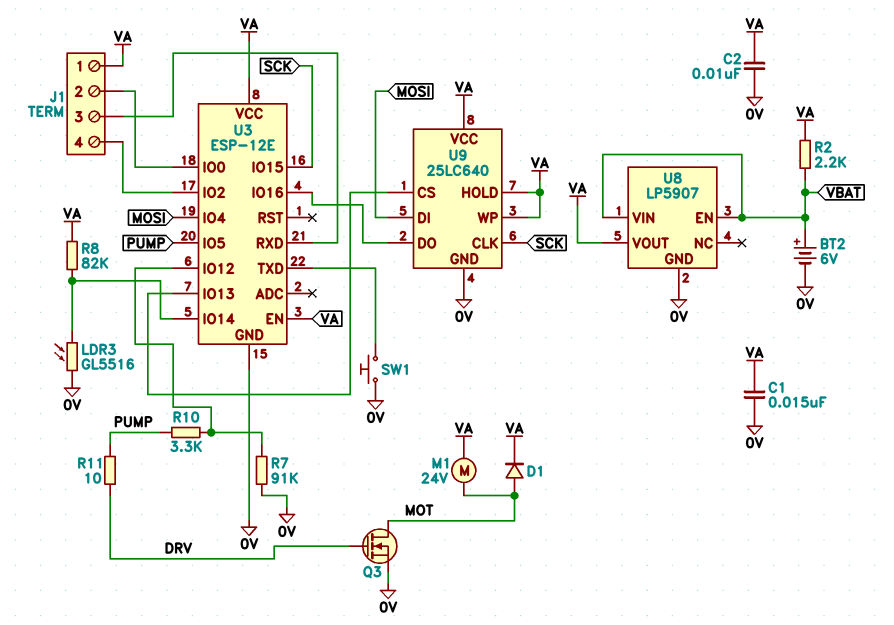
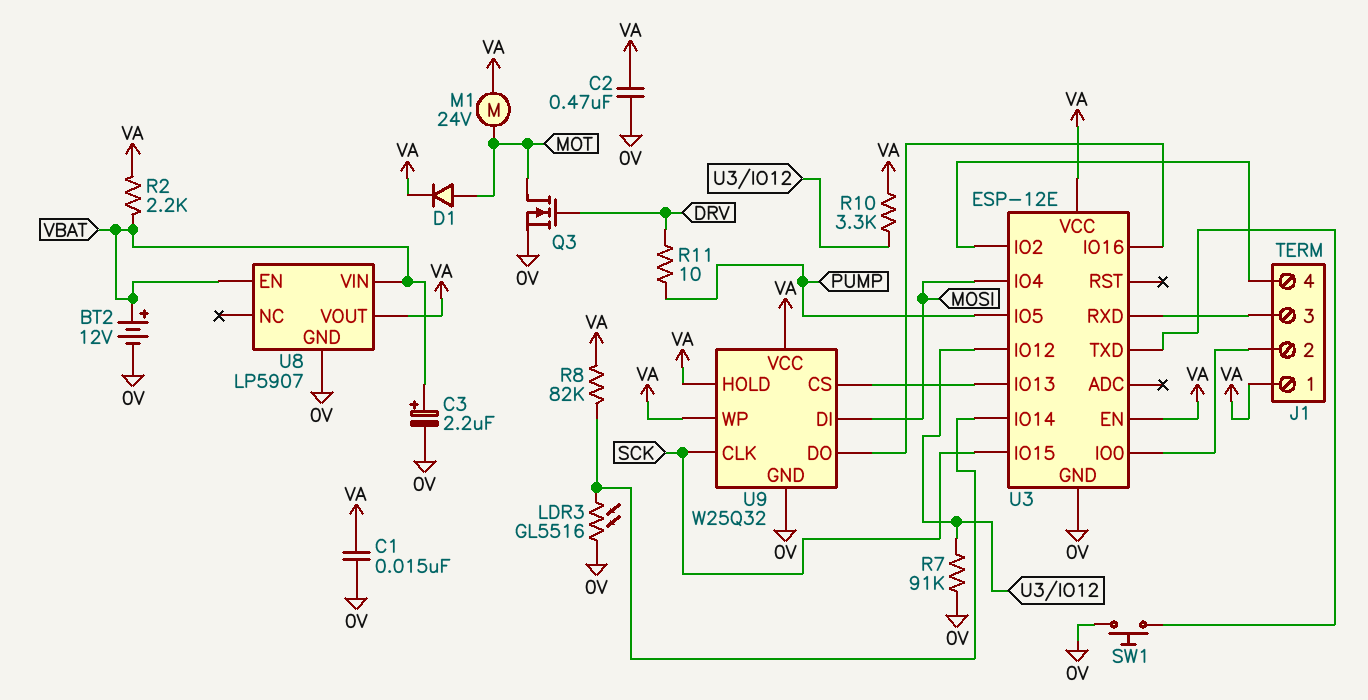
BT2: 6V (plus VBAT, minus 0V) -> 12V (plus VBAT, minus 0V)
C2: 10nF (0V, VA) -> 470nF (0V, VA)
C3: none -> 2.2uF (plus VBAT, minus 0V)
R10: 3.3k (PUMP, U3/IO12) -> 3.3k (U3/IO12, VA)
U9: 25LC640 -> W25Q32

